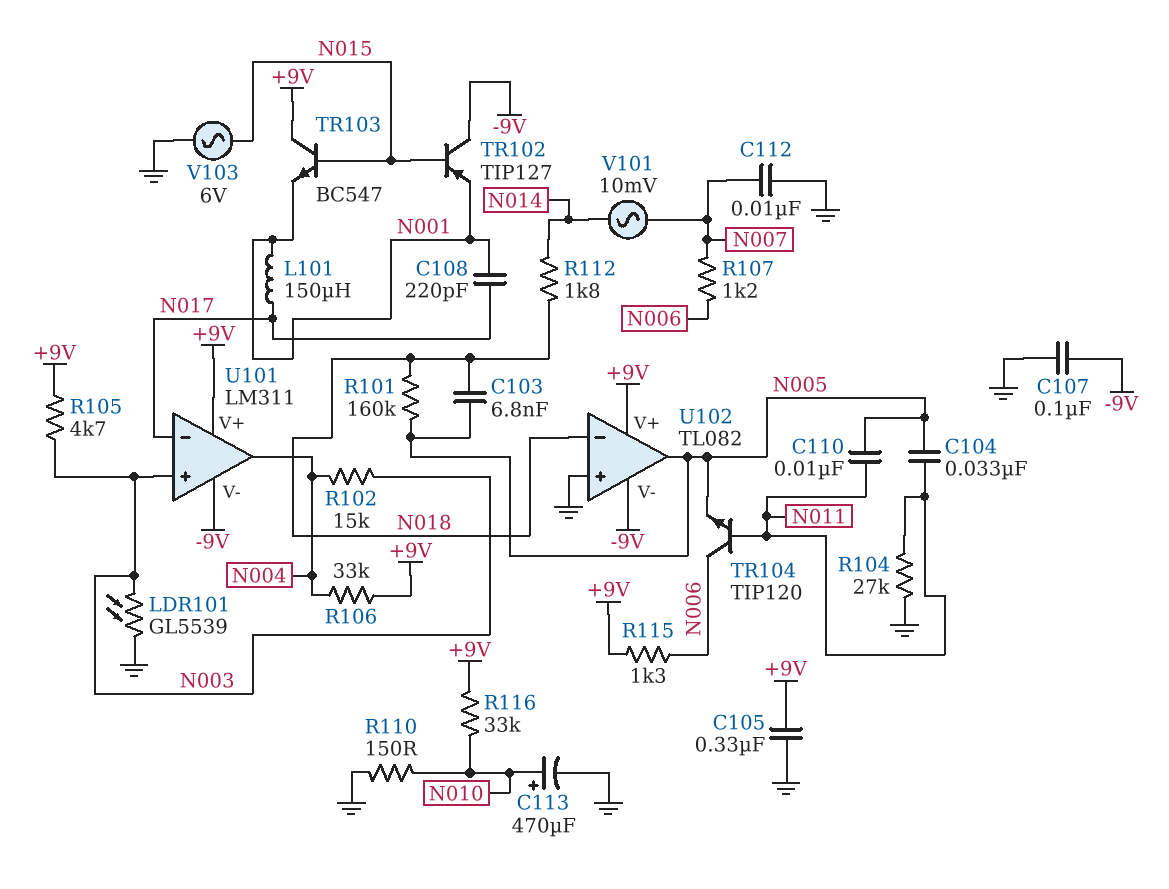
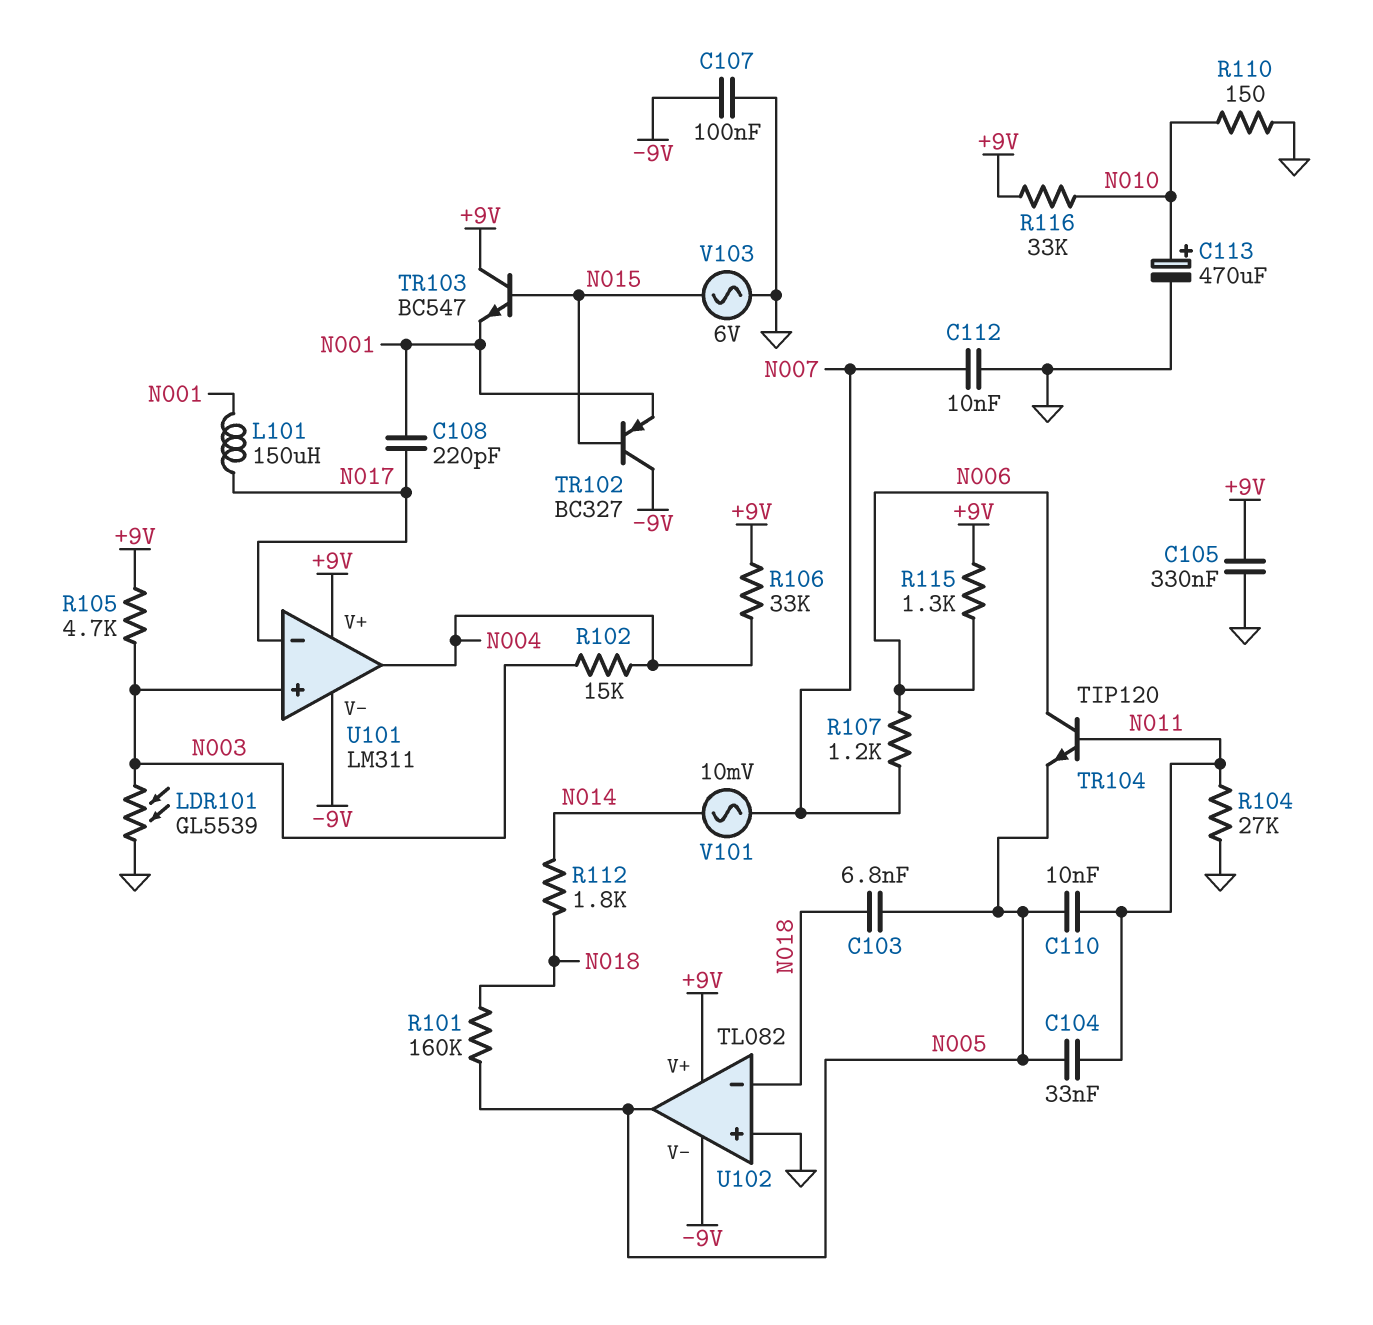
TR102: PNP TIP127 (B N015, C -9V, E N001) -> PNP BC327 (B N015, C -9V, E N001)

